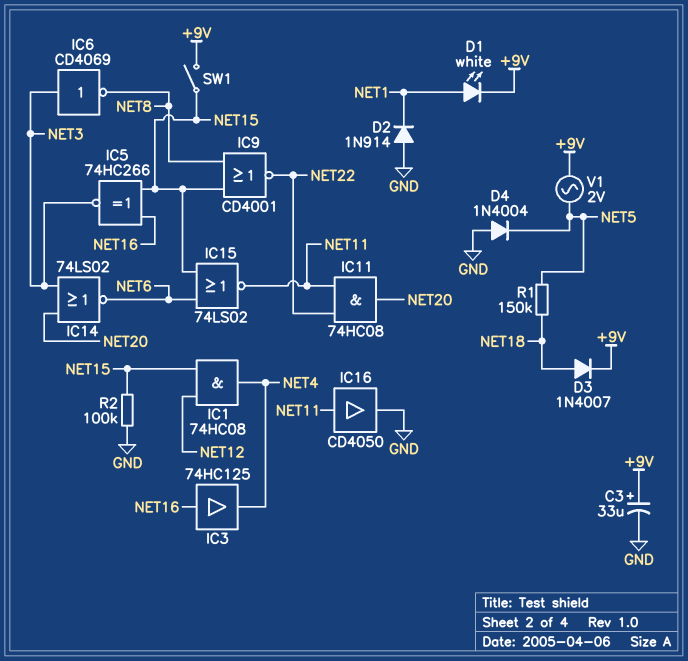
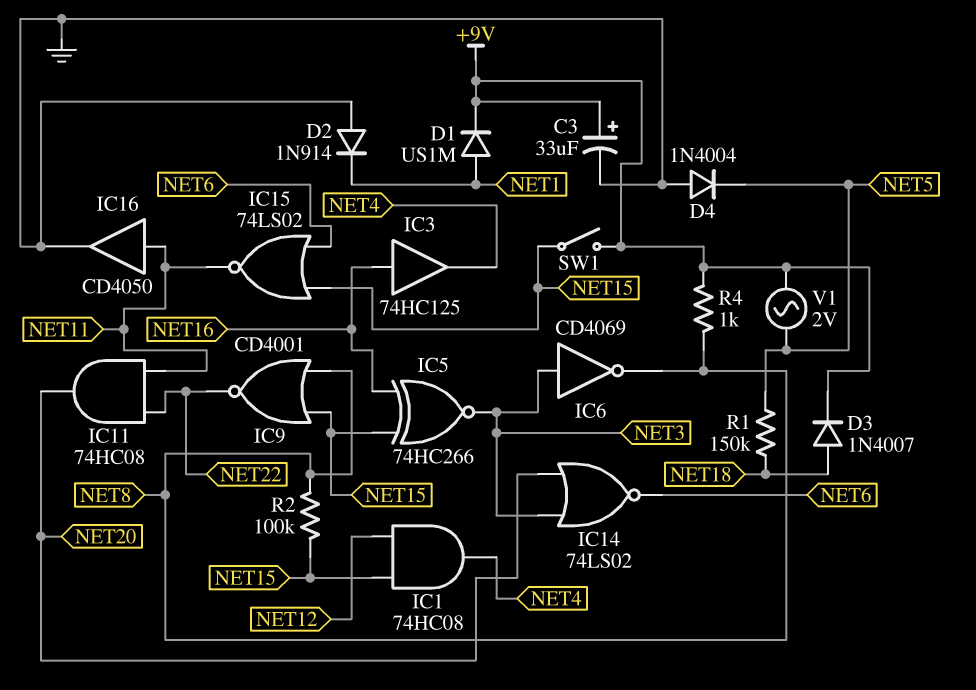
D1: LED white (A NET1, K +9V) -> diode US1M (A NET1, K +9V)
R2: 100k (GND, NET15) -> 100k (NET8, NET15)
R4: none -> 1k (+9V, NET8)

